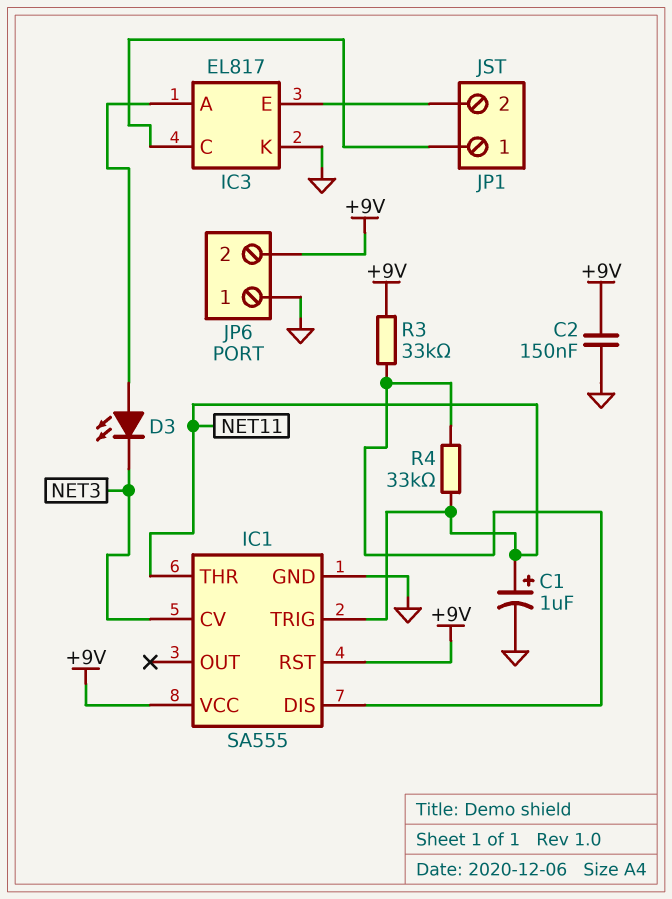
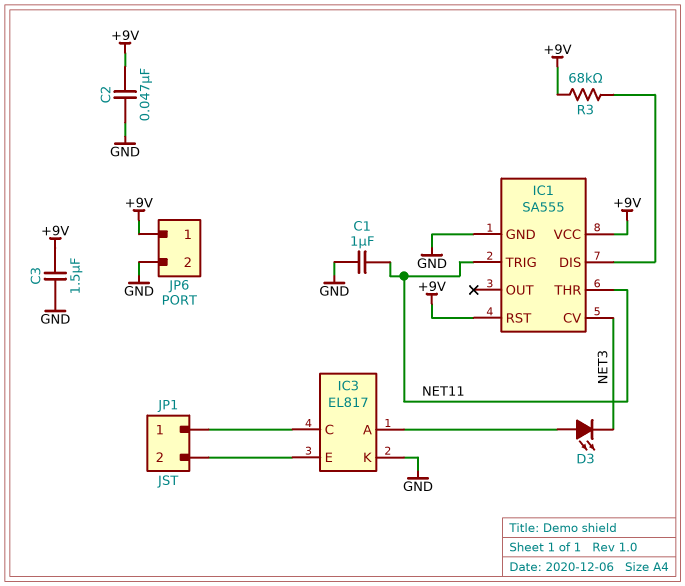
C1: 1uF (plus NET11, minus GND) -> 1uF (GND, NET11)
C2: 150nF (+9V, GND) -> 47nF (+9V, GND)
C3: none -> 1.5uF (+9V, GND)
JP6 pin 1: GND -> +9V
JP6 pin 2: +9V -> GND
R3: 33k (+9V, IC1/DIS) -> 68k (+9V, IC1/DIS)
R4: 33k (IC1/DIS, NET11) -> none

